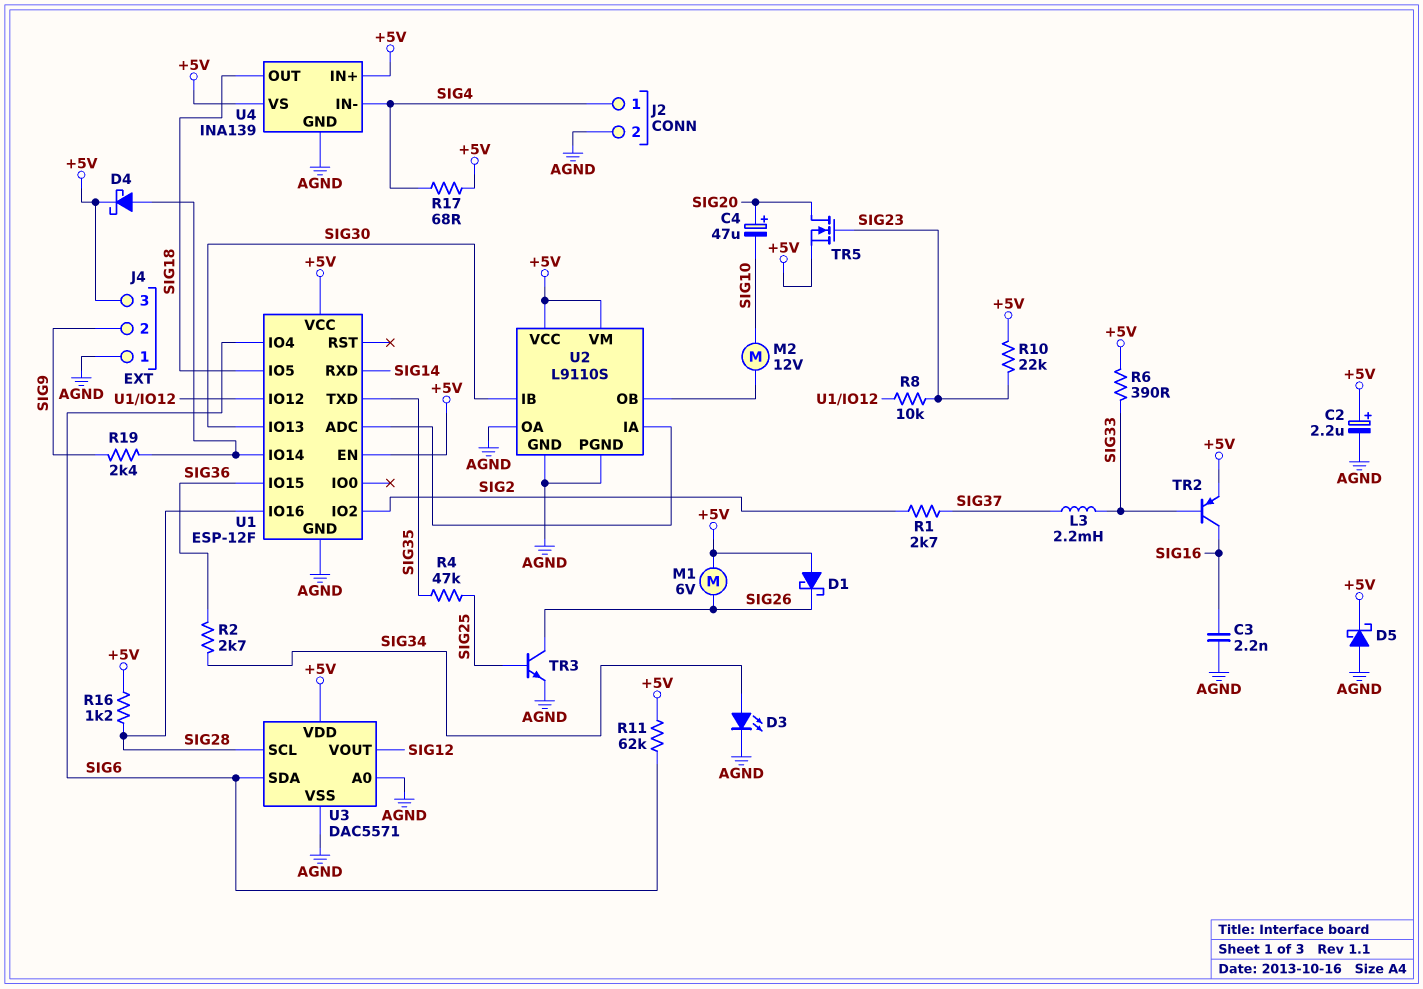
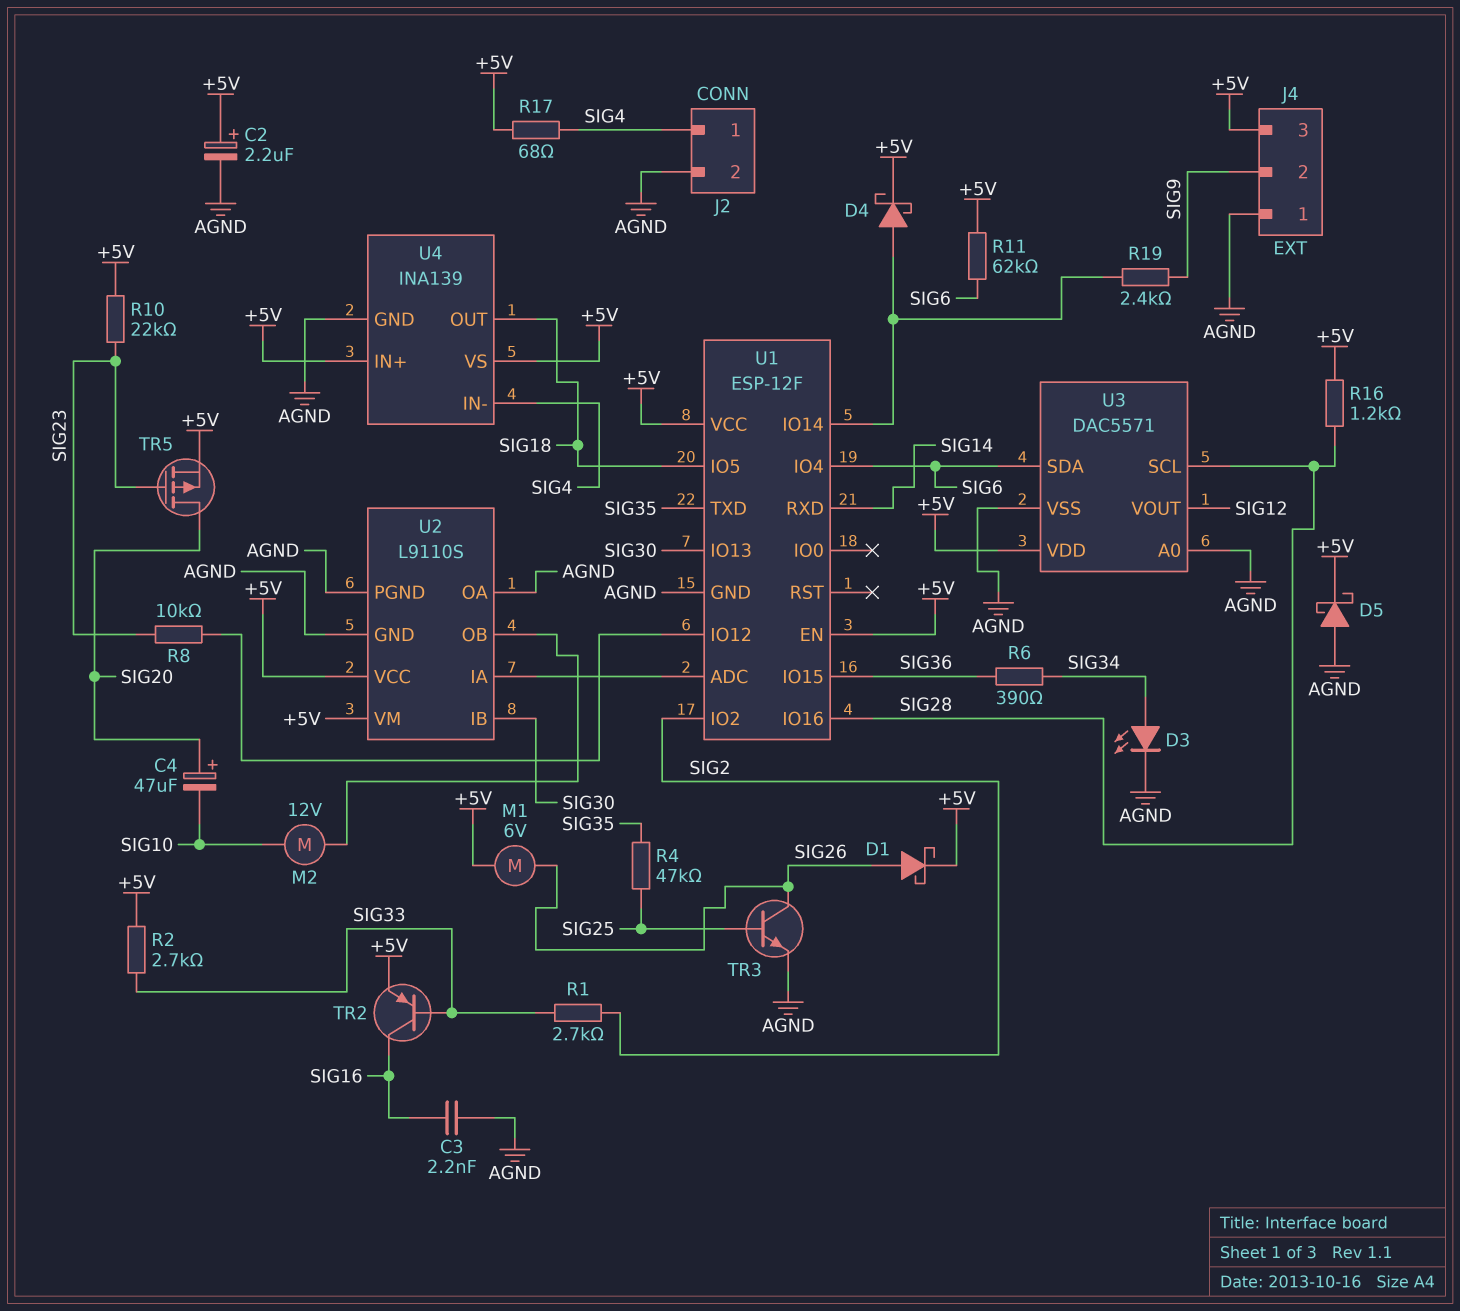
D1: schottky (A +5V, K SIG26) -> schottky (A SIG26, K +5V)
L3: 2.2mH (SIG33, SIG37) -> none
R1: 2.7k (SIG2, SIG37) -> 2.7k (SIG2, SIG33)
R2: 2.7k (SIG34, SIG36) -> 2.7k (+5V, SIG33)
R6: 390 (+5V, SIG33) -> 390 (SIG34, SIG36)
TR5: NMOS (G SIG23, D SIG20, S +5V) -> PMOS (G SIG23, D SIG20, S +5V)

